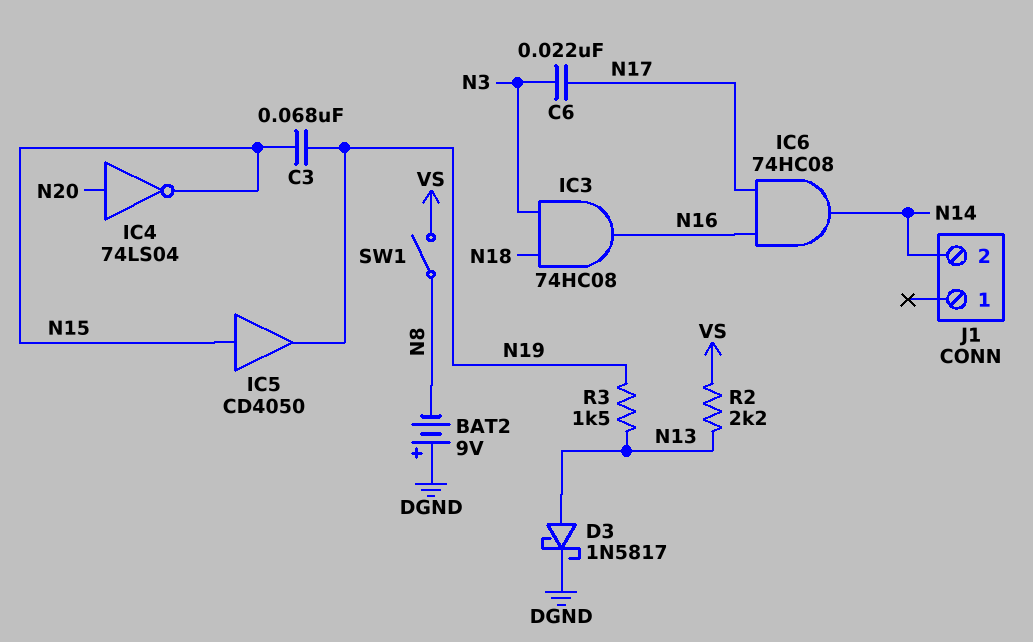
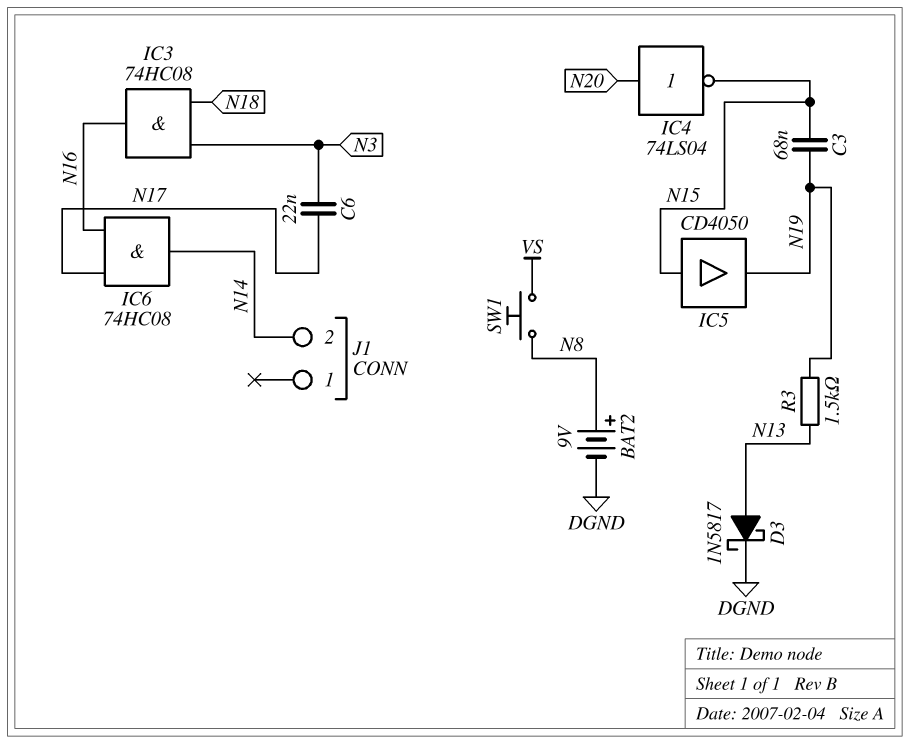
BAT2: 9V (plus DGND, minus N8) -> 9V (plus N8, minus DGND)
R2: 2.2k (N13, VS) -> none
SW1: switch (N8, VS) -> button (N8, VS)

